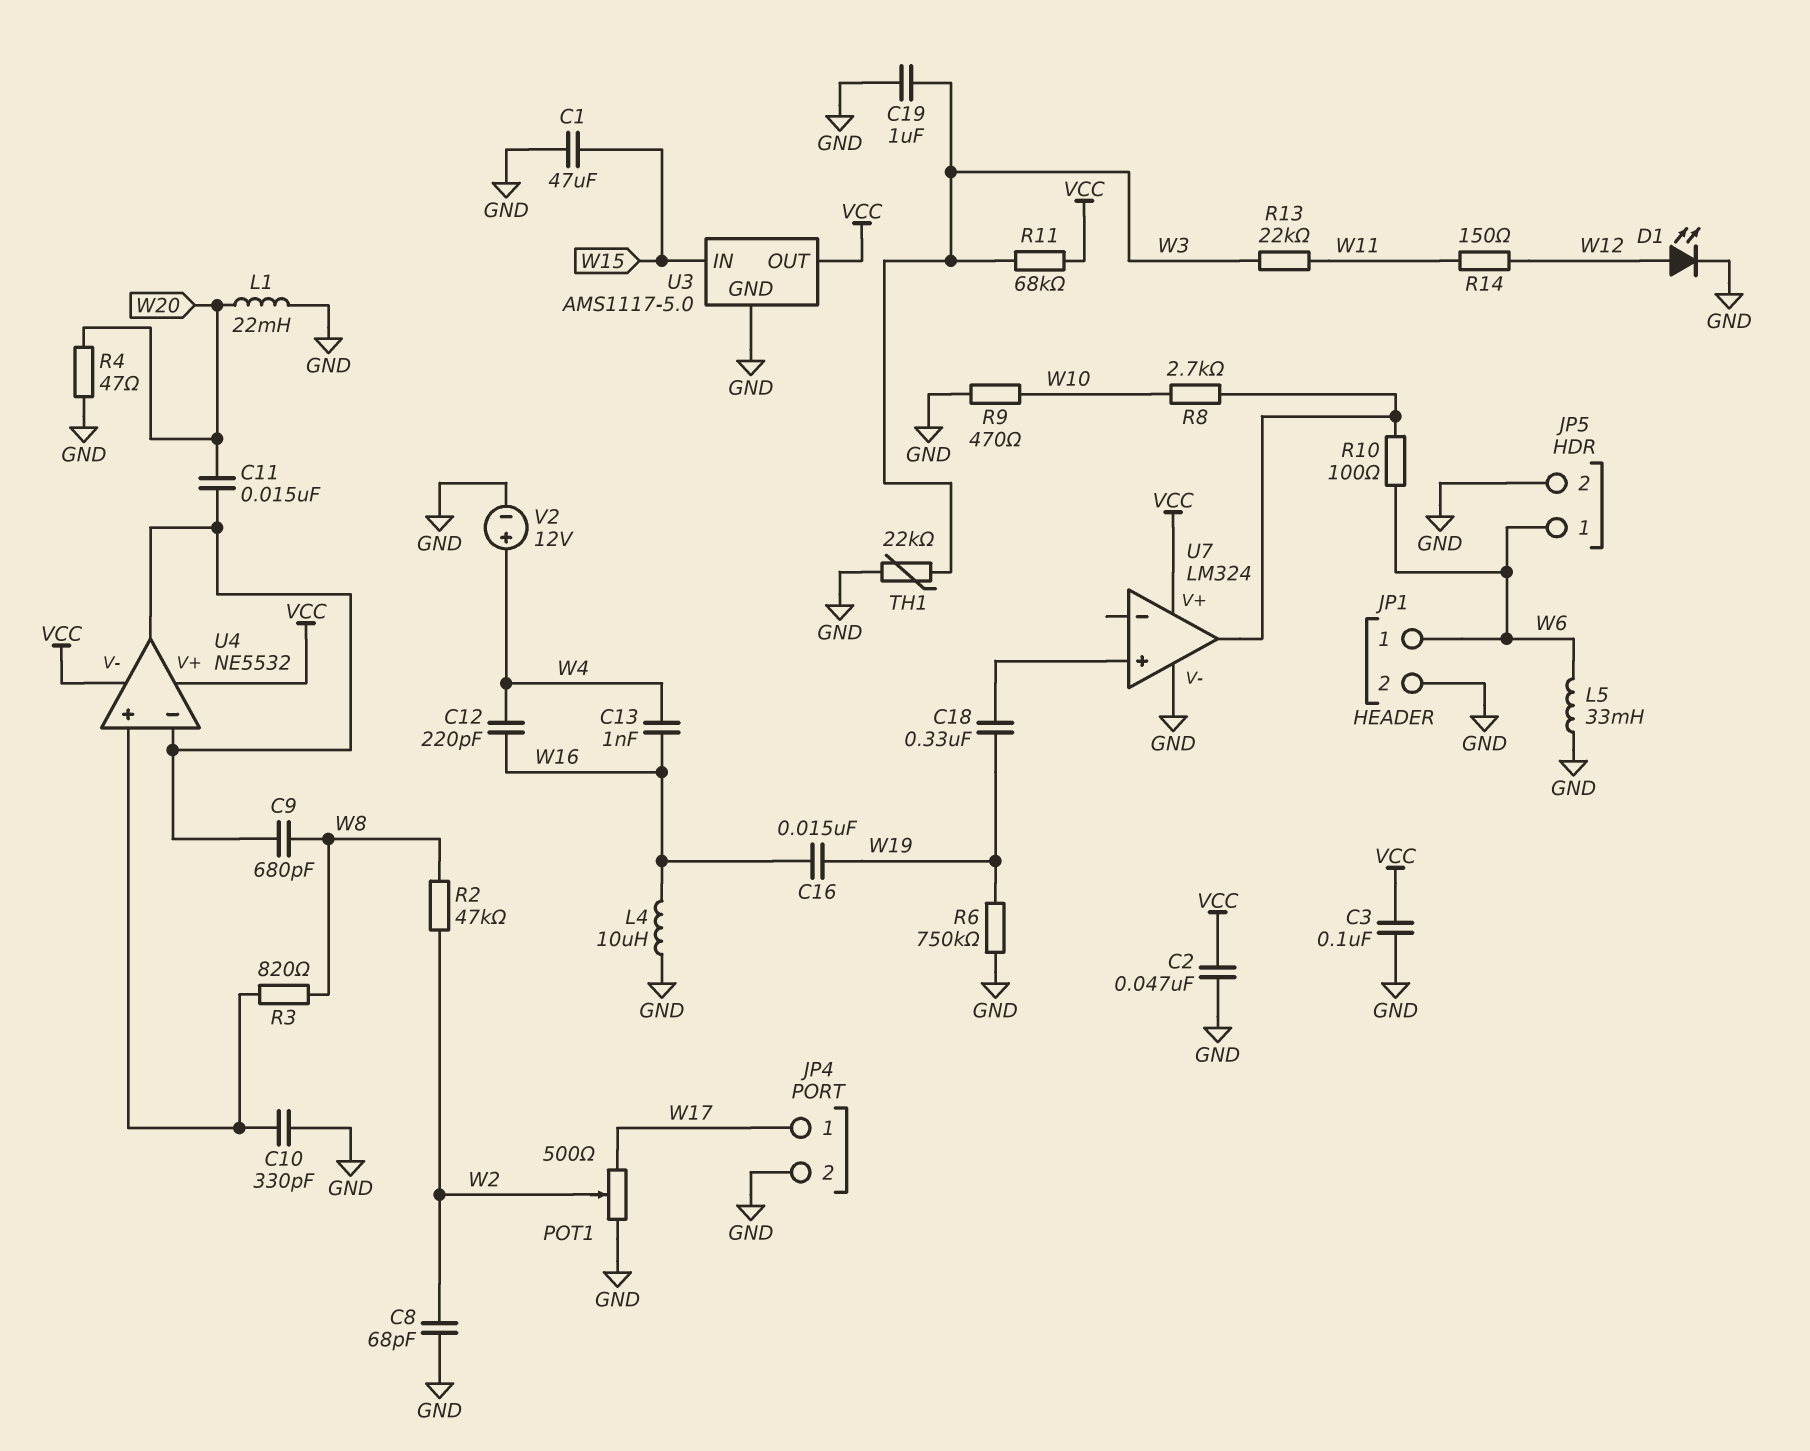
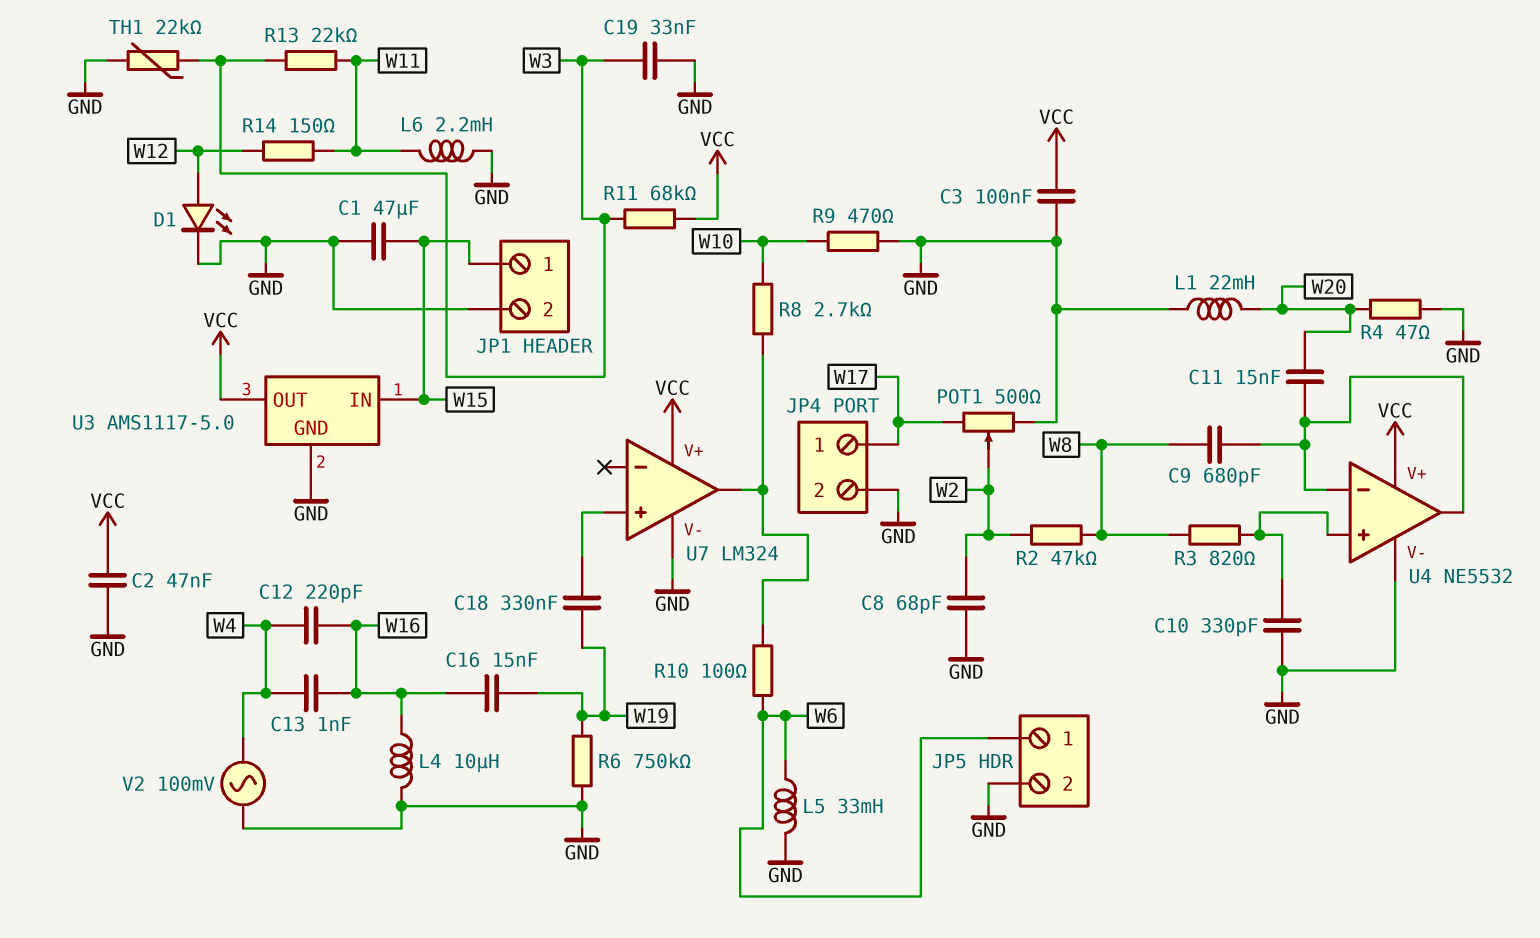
C19: 1uF (GND, W3) -> 33nF (GND, W3)
JP1 pin 1: W6 -> W15
L6: none -> 2.2mH (GND, W11)
U4 pin V-: VCC -> GND
V2: 12V (plus W4, minus GND) -> AC 100mV (GND, W4)

